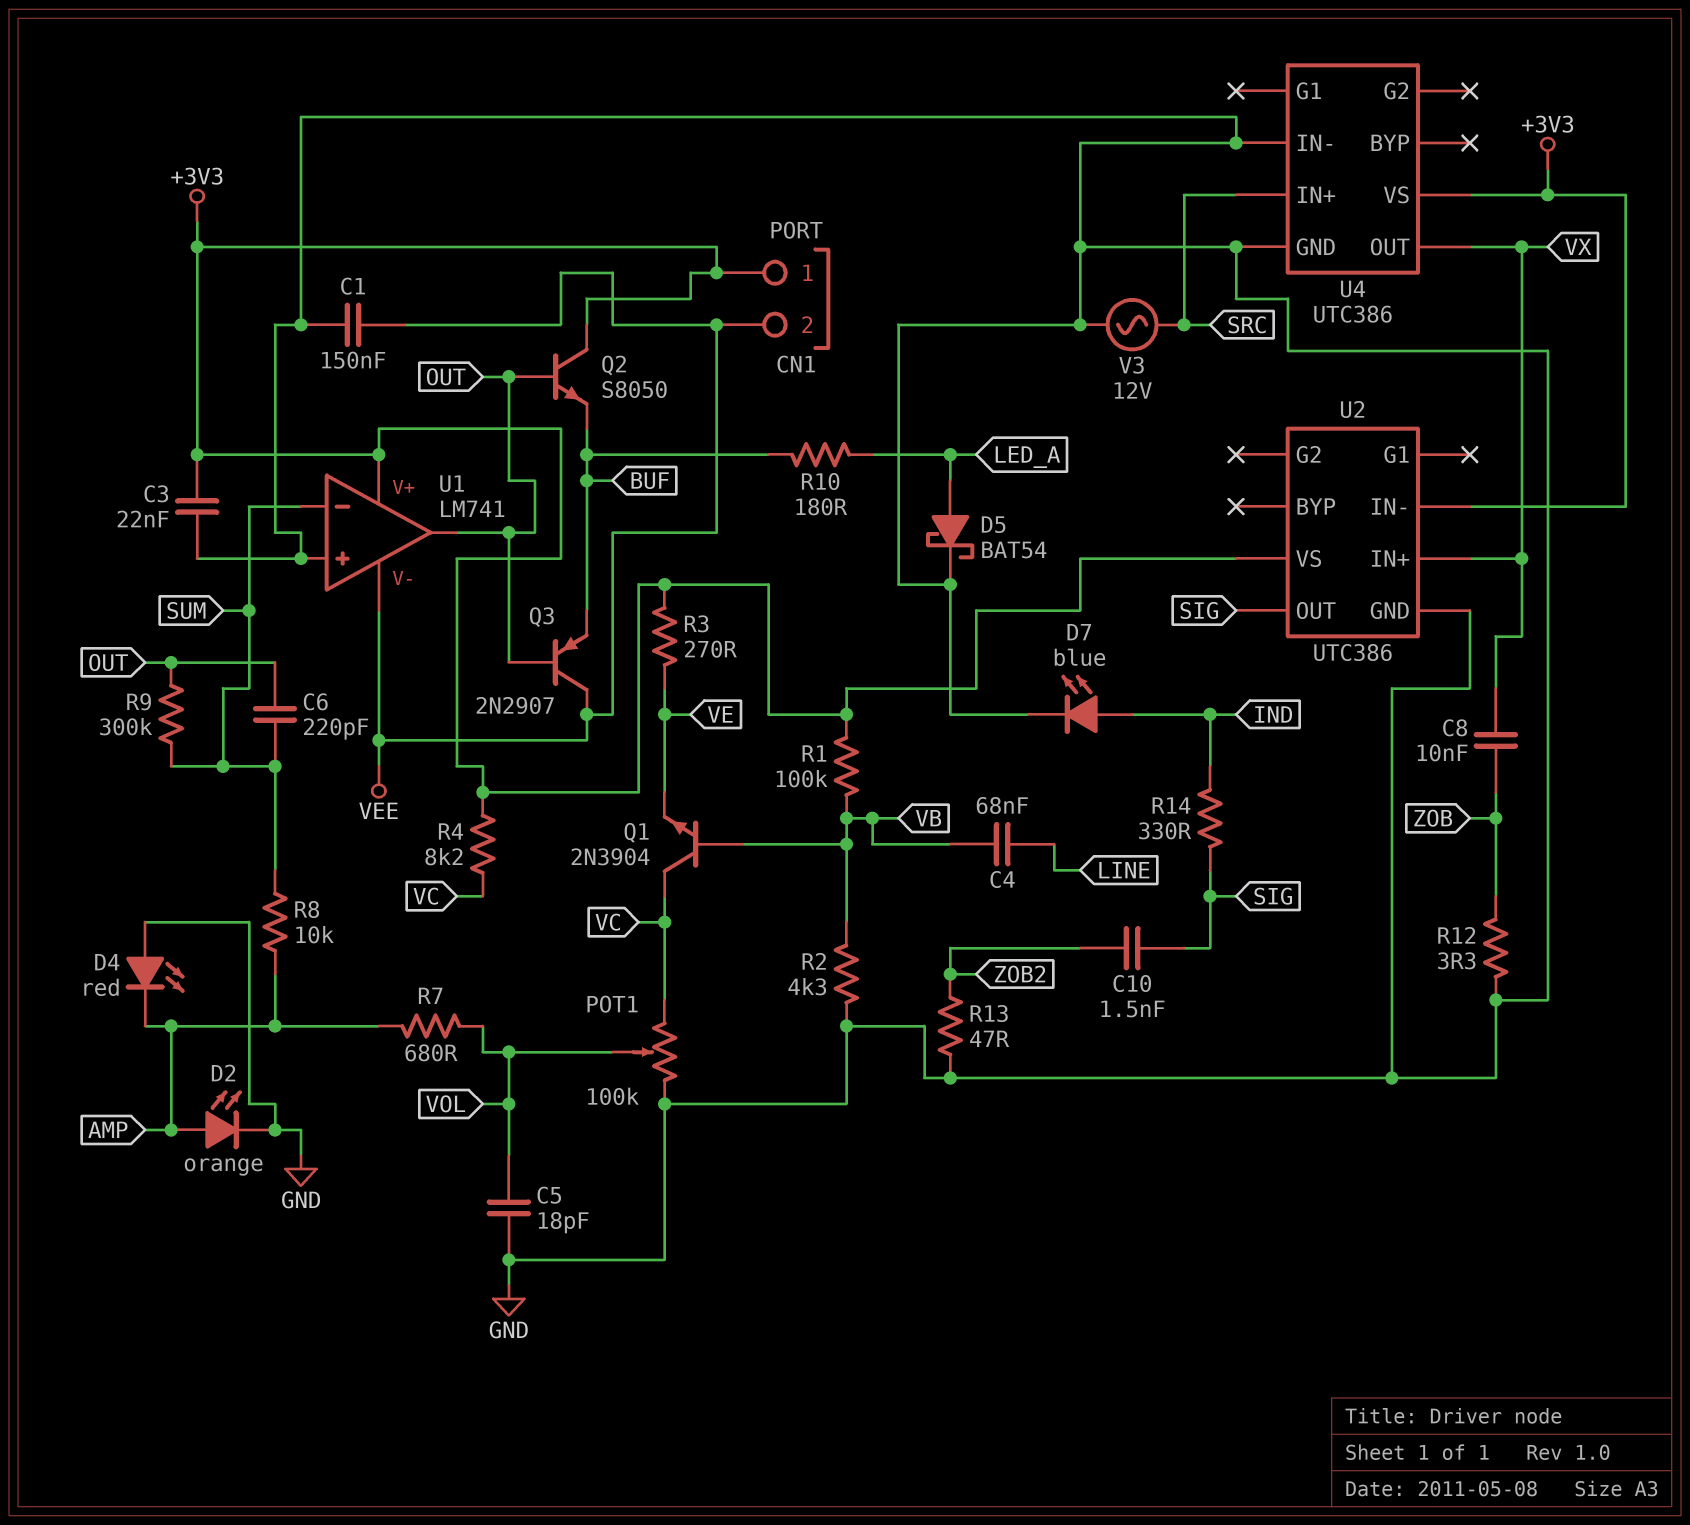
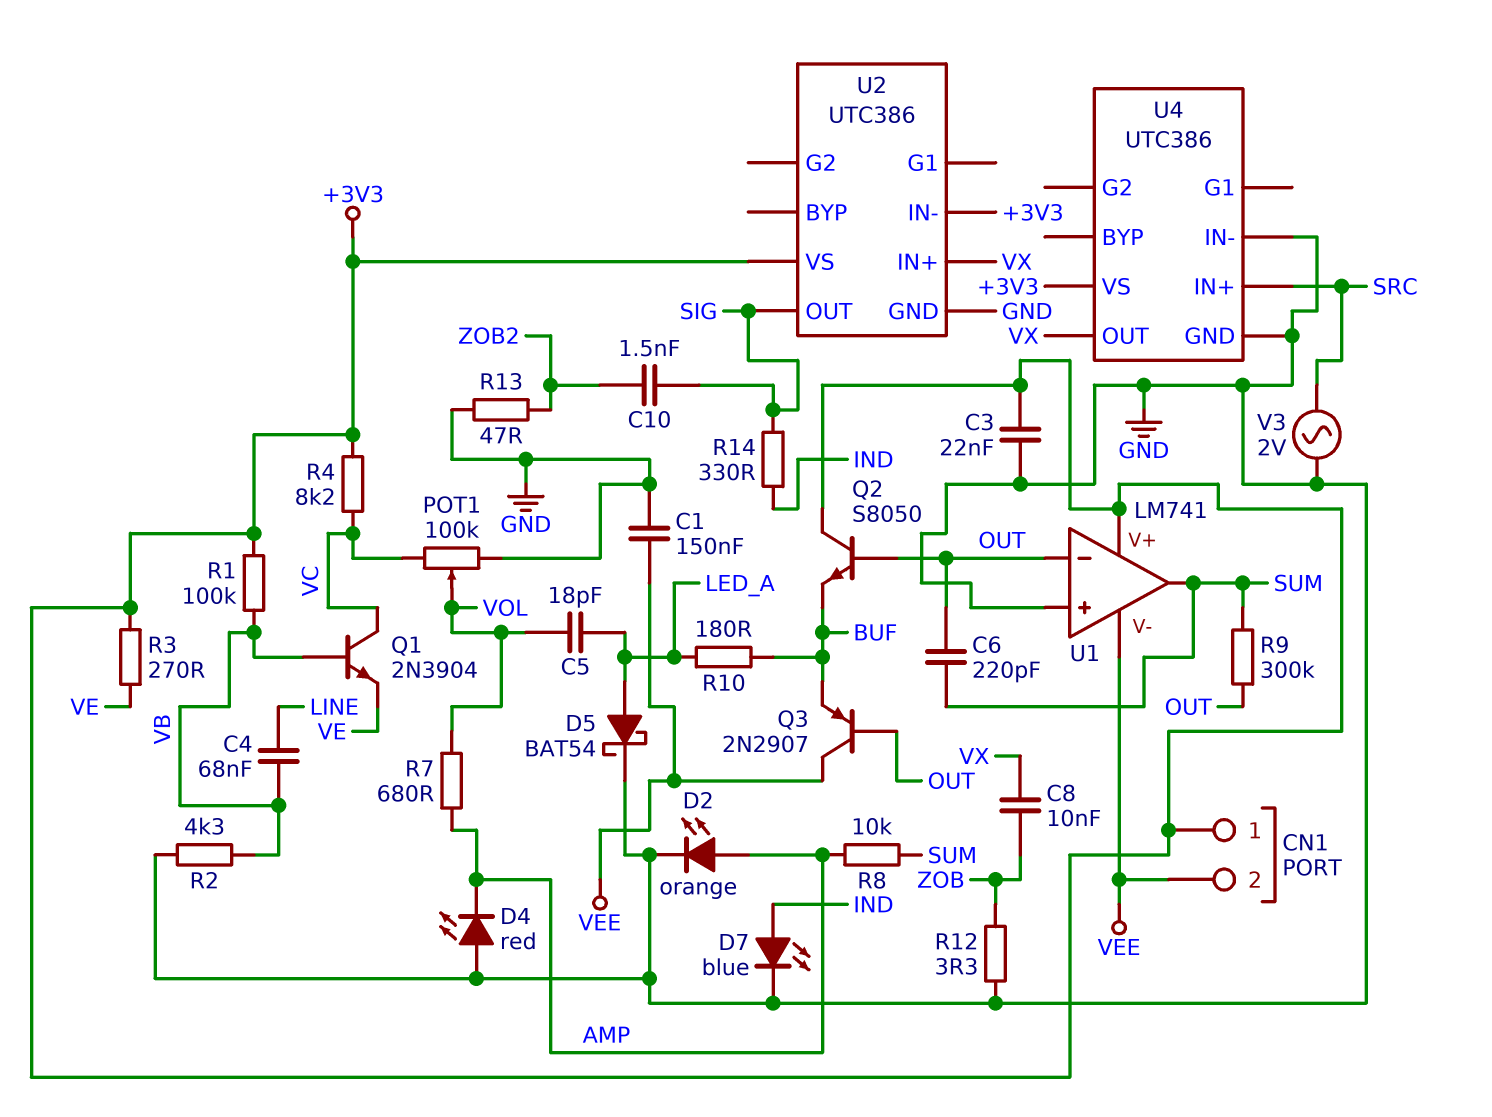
C5: 18pF (GND, VOL) -> 18pF (LED_A, VOL)
U1 pin in-: SUM -> OUT
U1 pin out: OUT -> SUM
V3: AC 12V (GND, SRC) -> AC 2V (GND, SRC)

